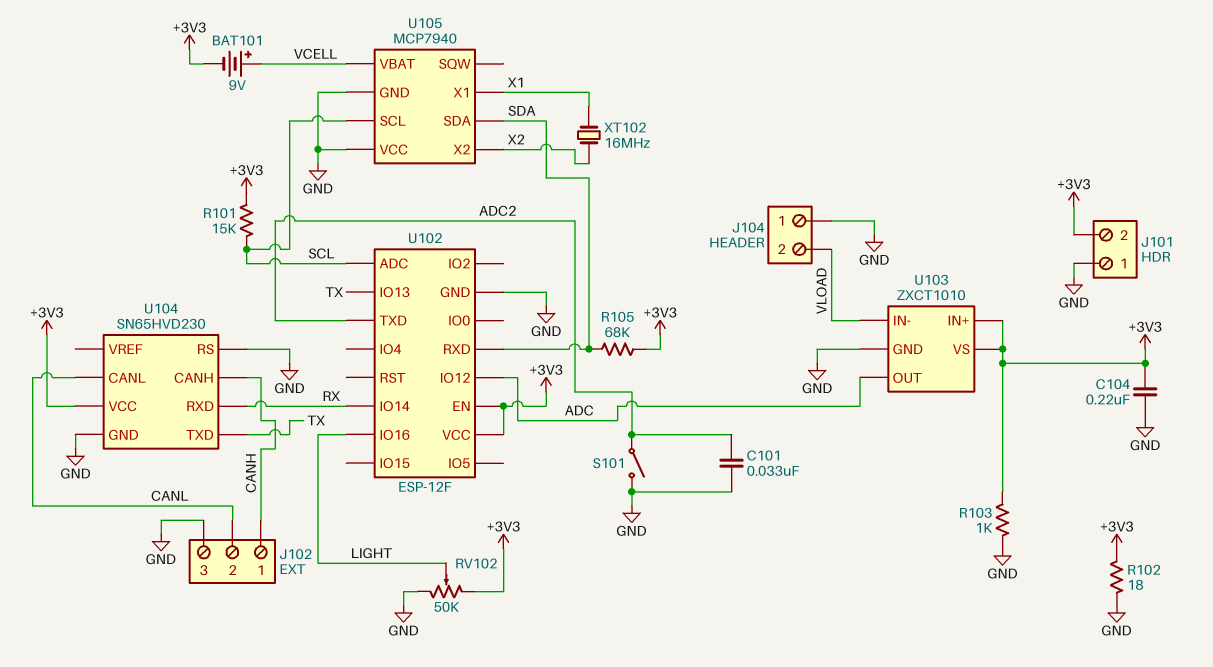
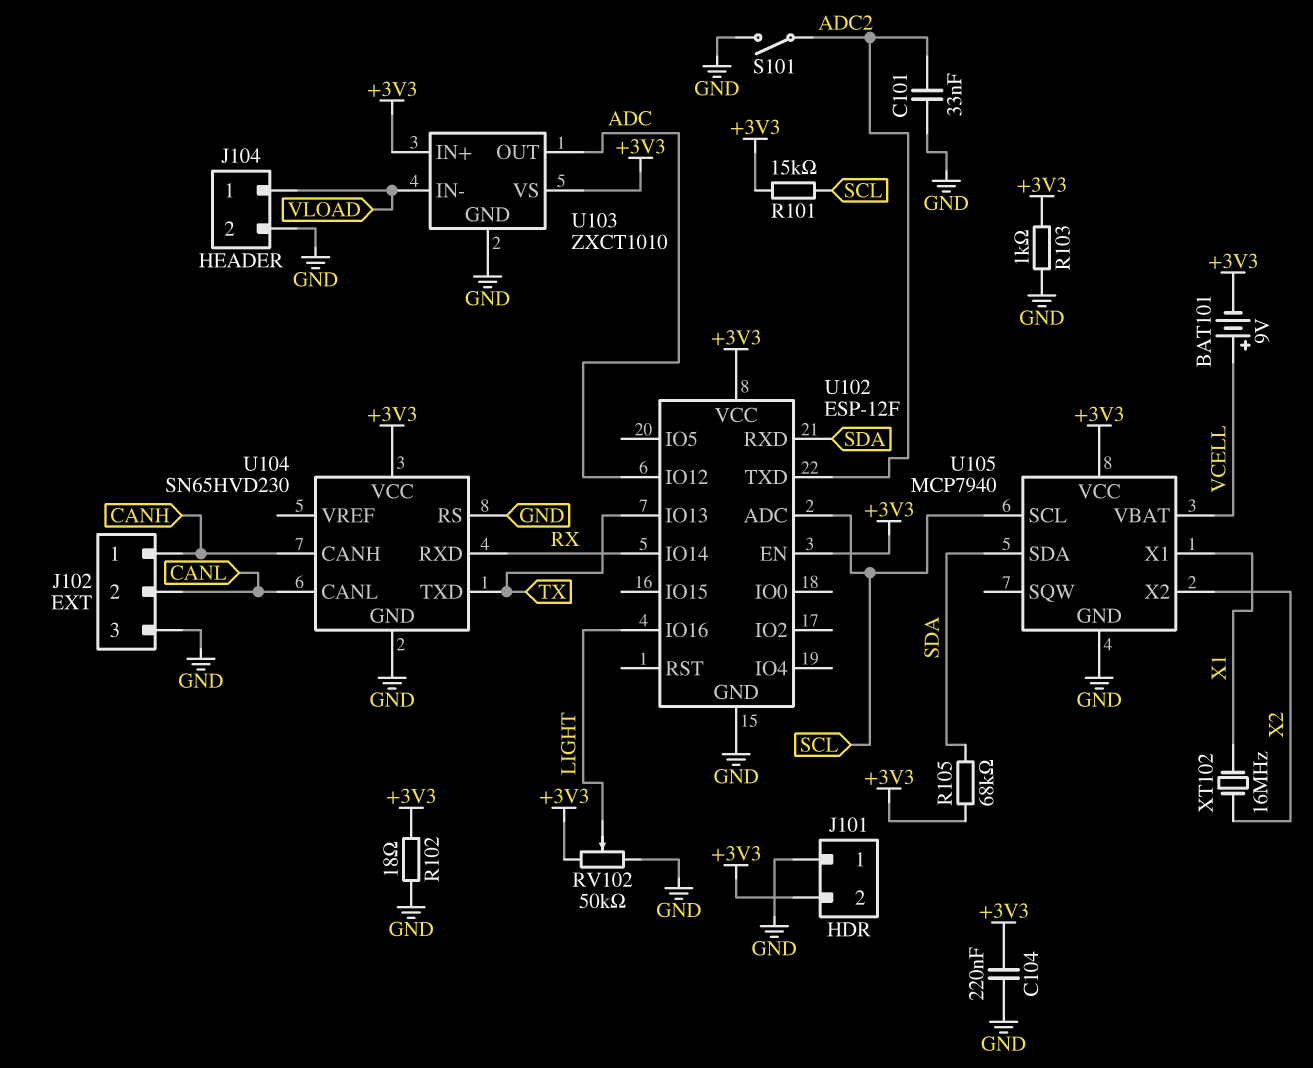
J104 pin 1: GND -> VLOAD
J104 pin 2: VLOAD -> GND
U105 pin VCC: GND -> +3V3

